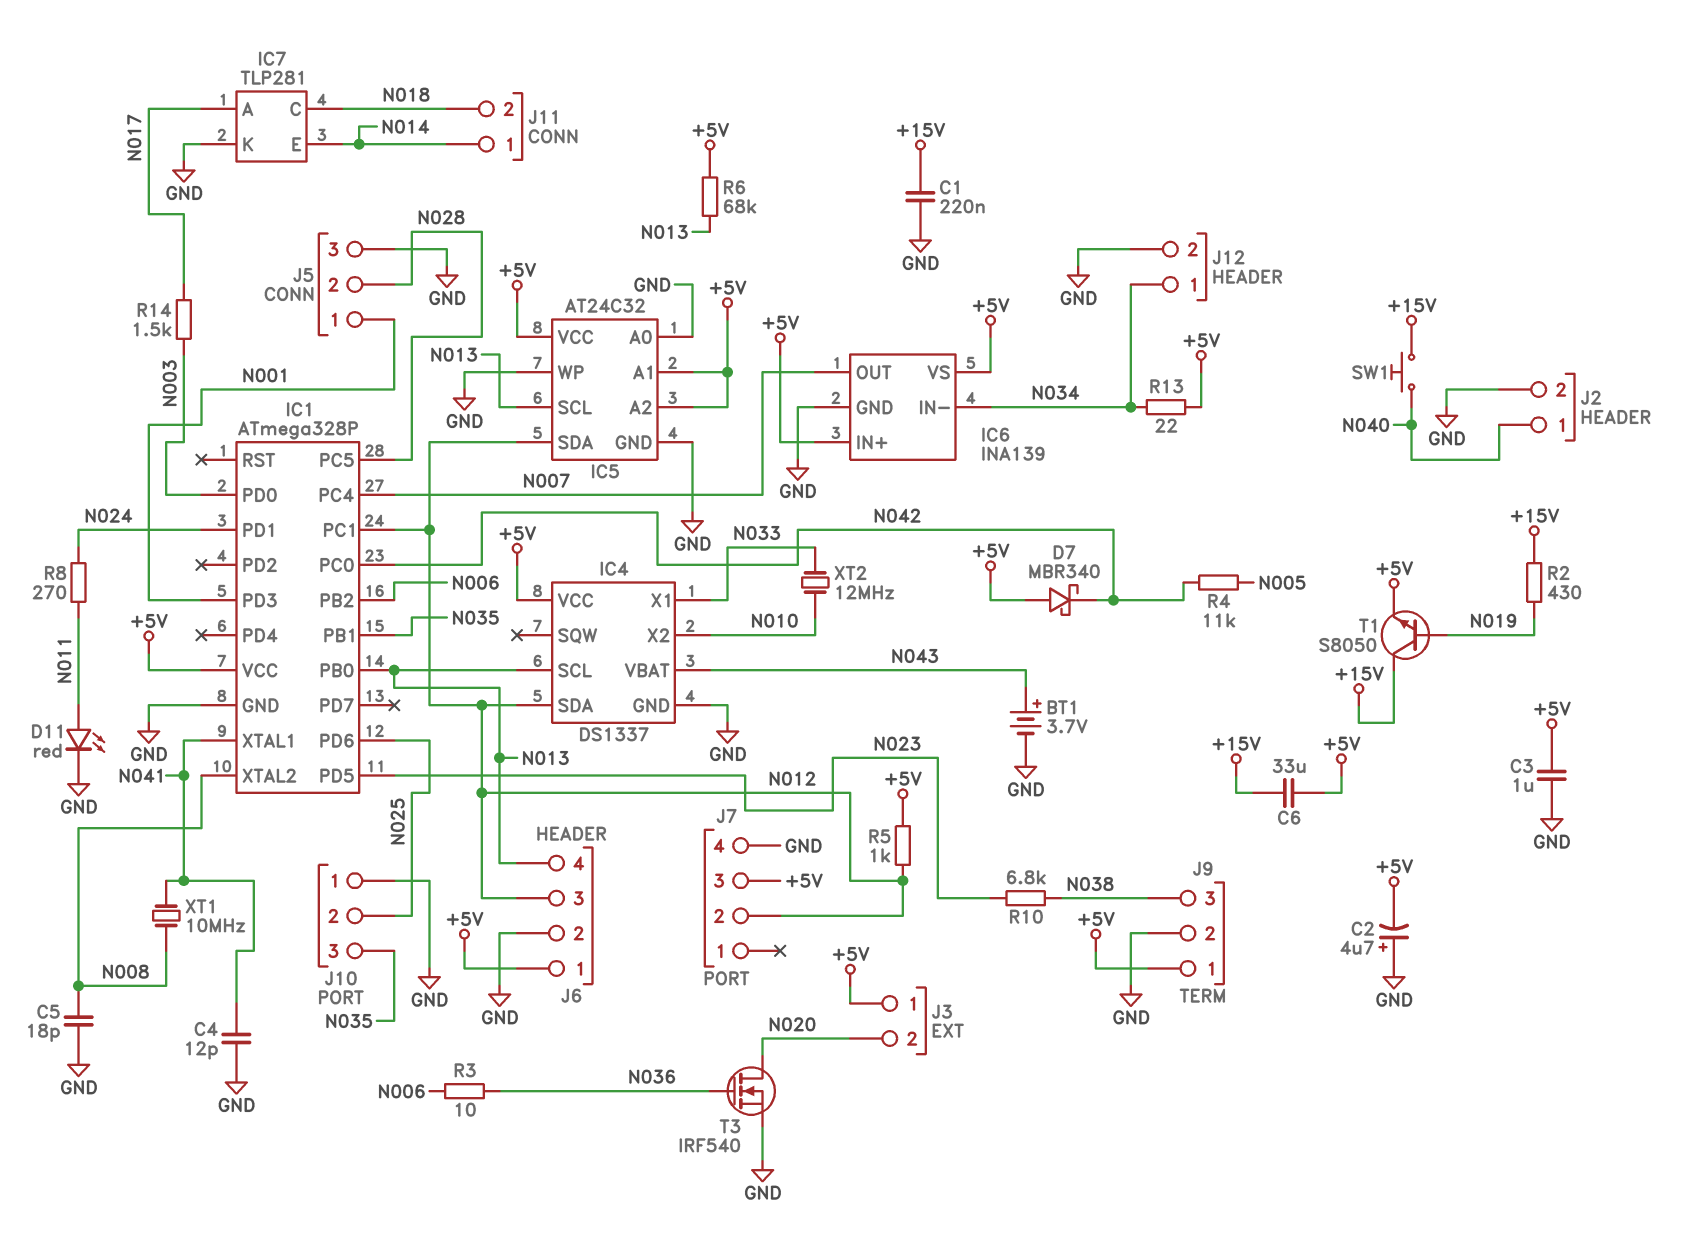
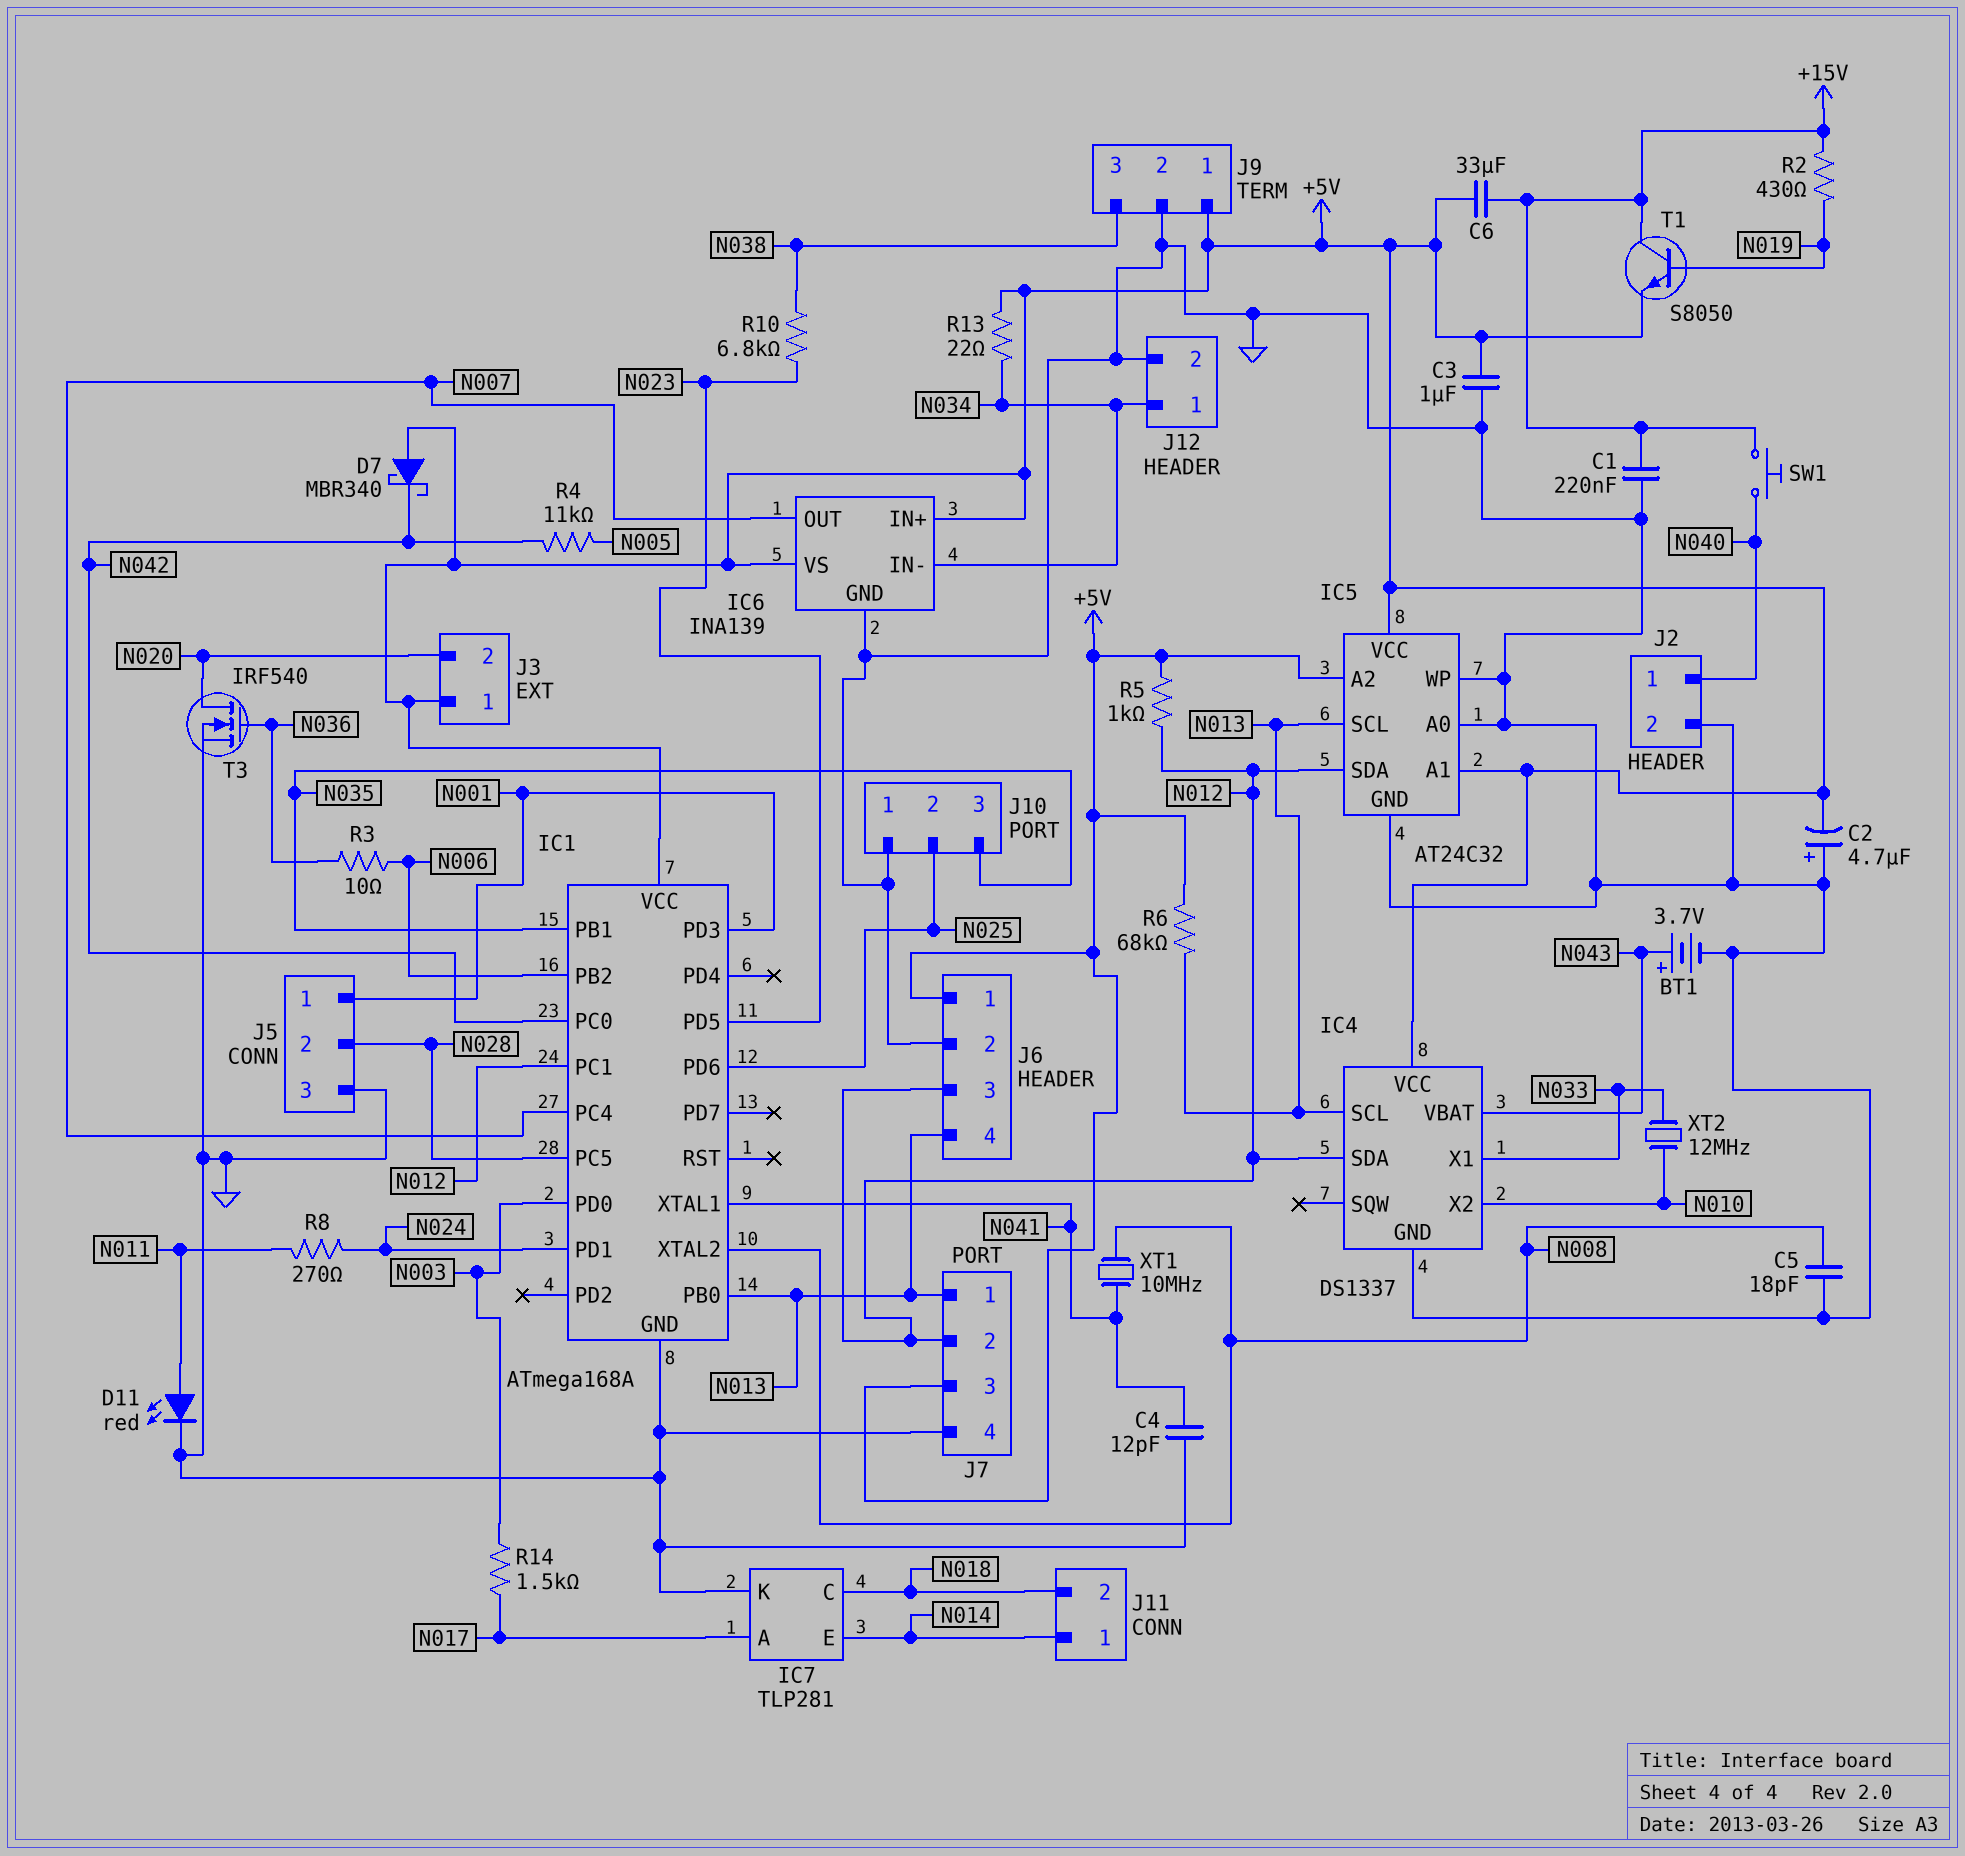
IC1: ATmega328P -> ATmega168A
J7 pin 1: none -> N013

